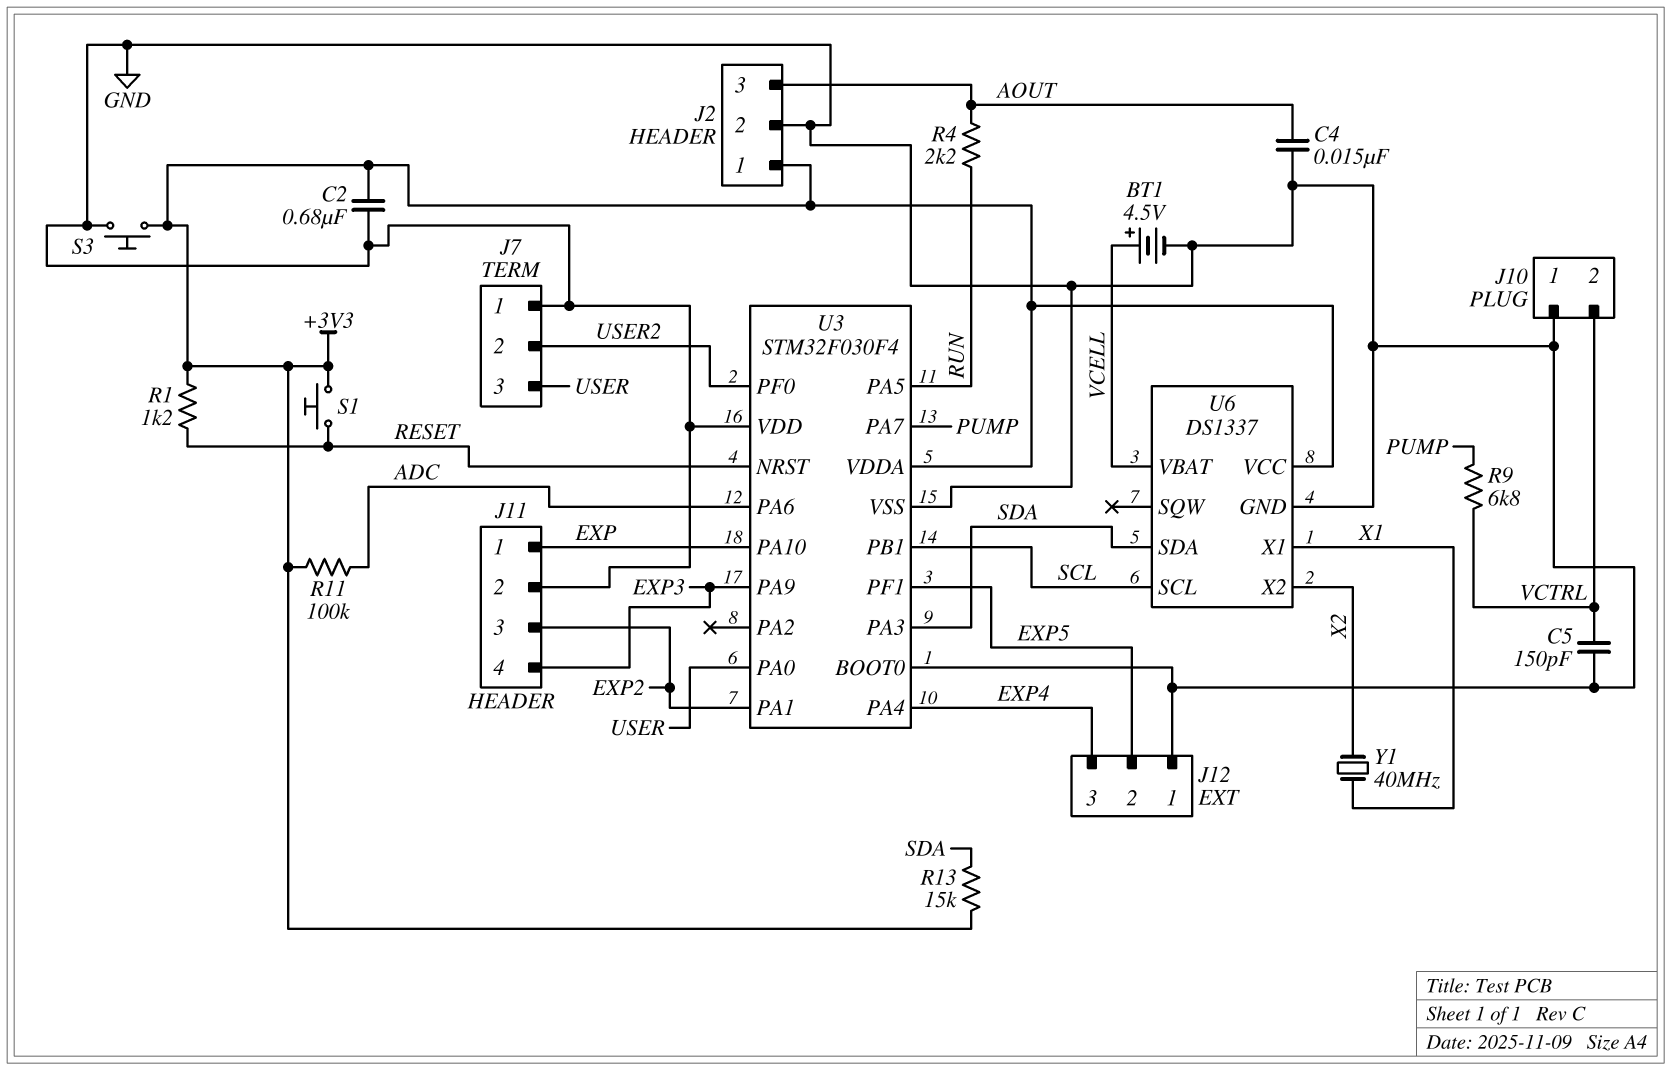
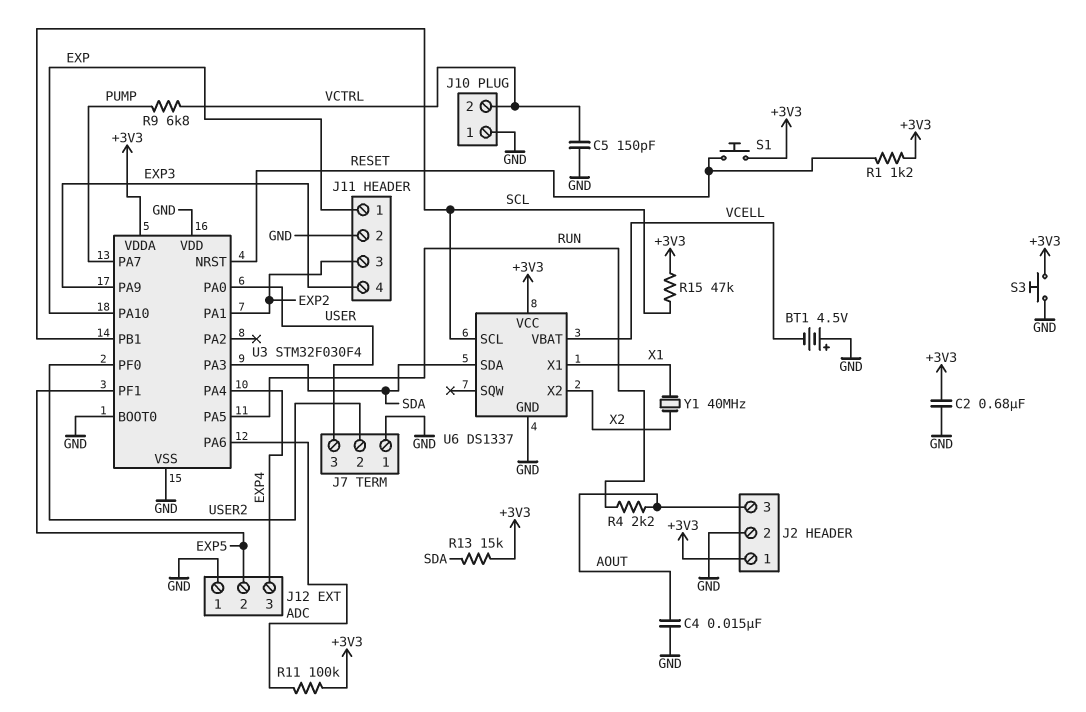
BT1: 4.5V (plus VCELL, minus GND) -> 4.5V (plus GND, minus VCELL)
R15: none -> 47k (+3V3, SCL)

